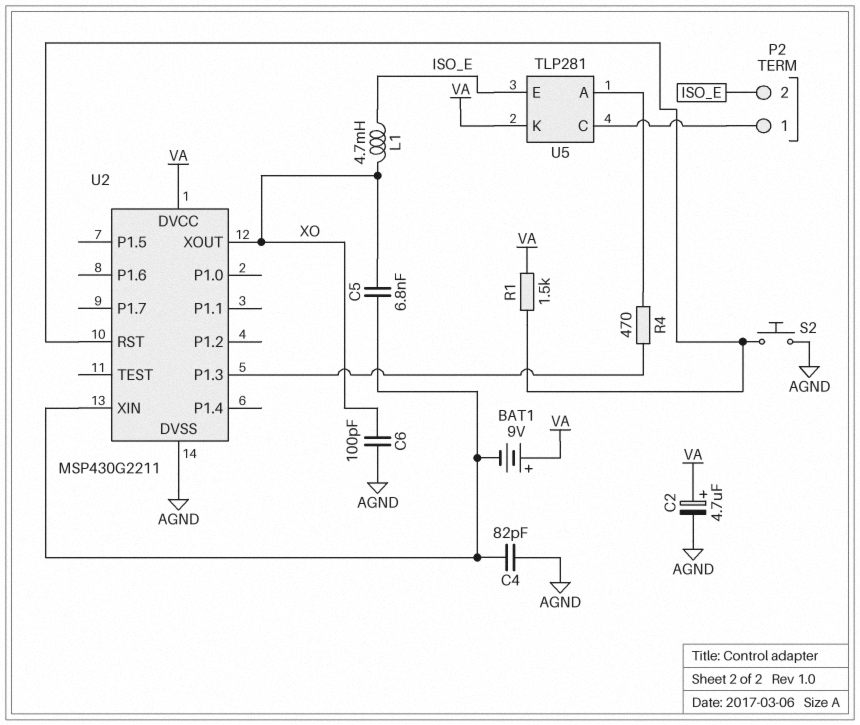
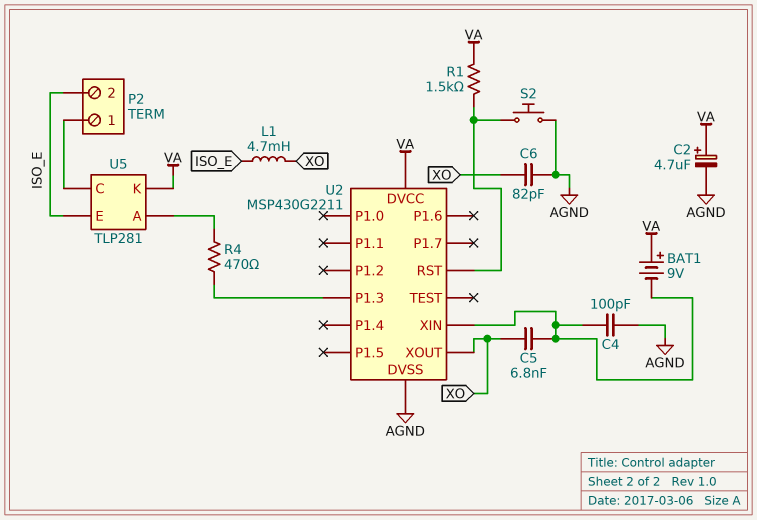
C4: 82pF (AGND, U2/XIN) -> 100pF (AGND, U2/XIN)
C6: 100pF (AGND, XO) -> 82pF (AGND, XO)

